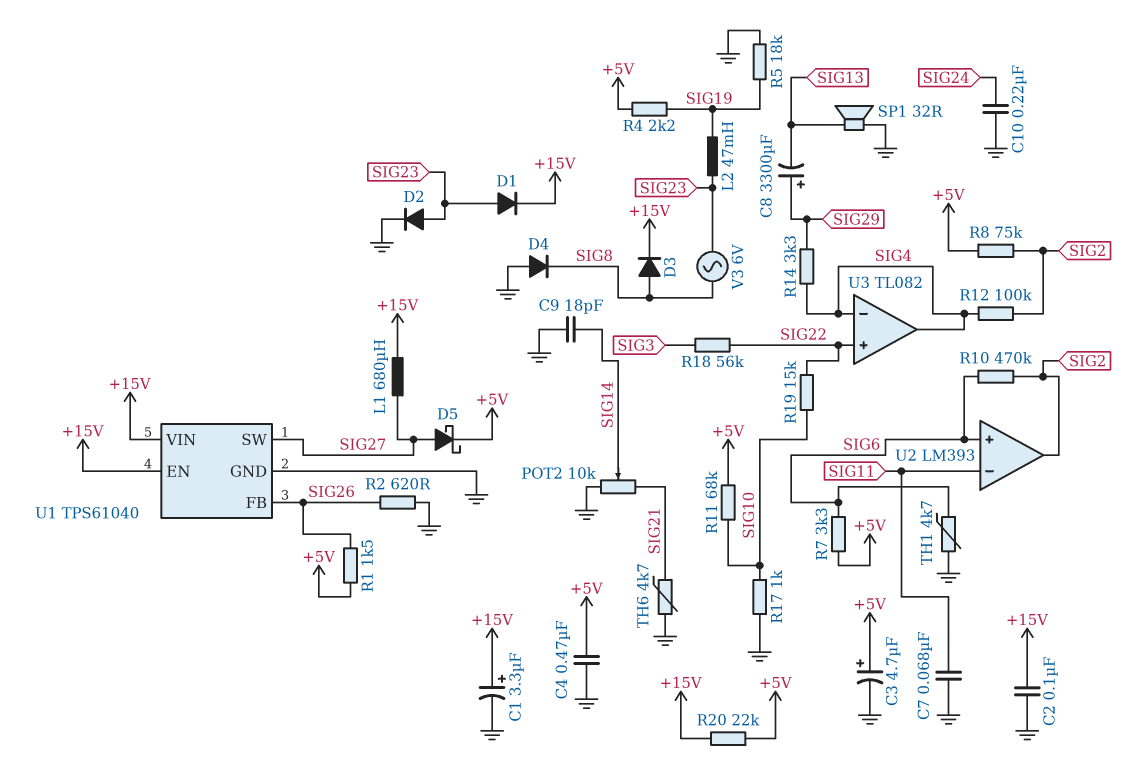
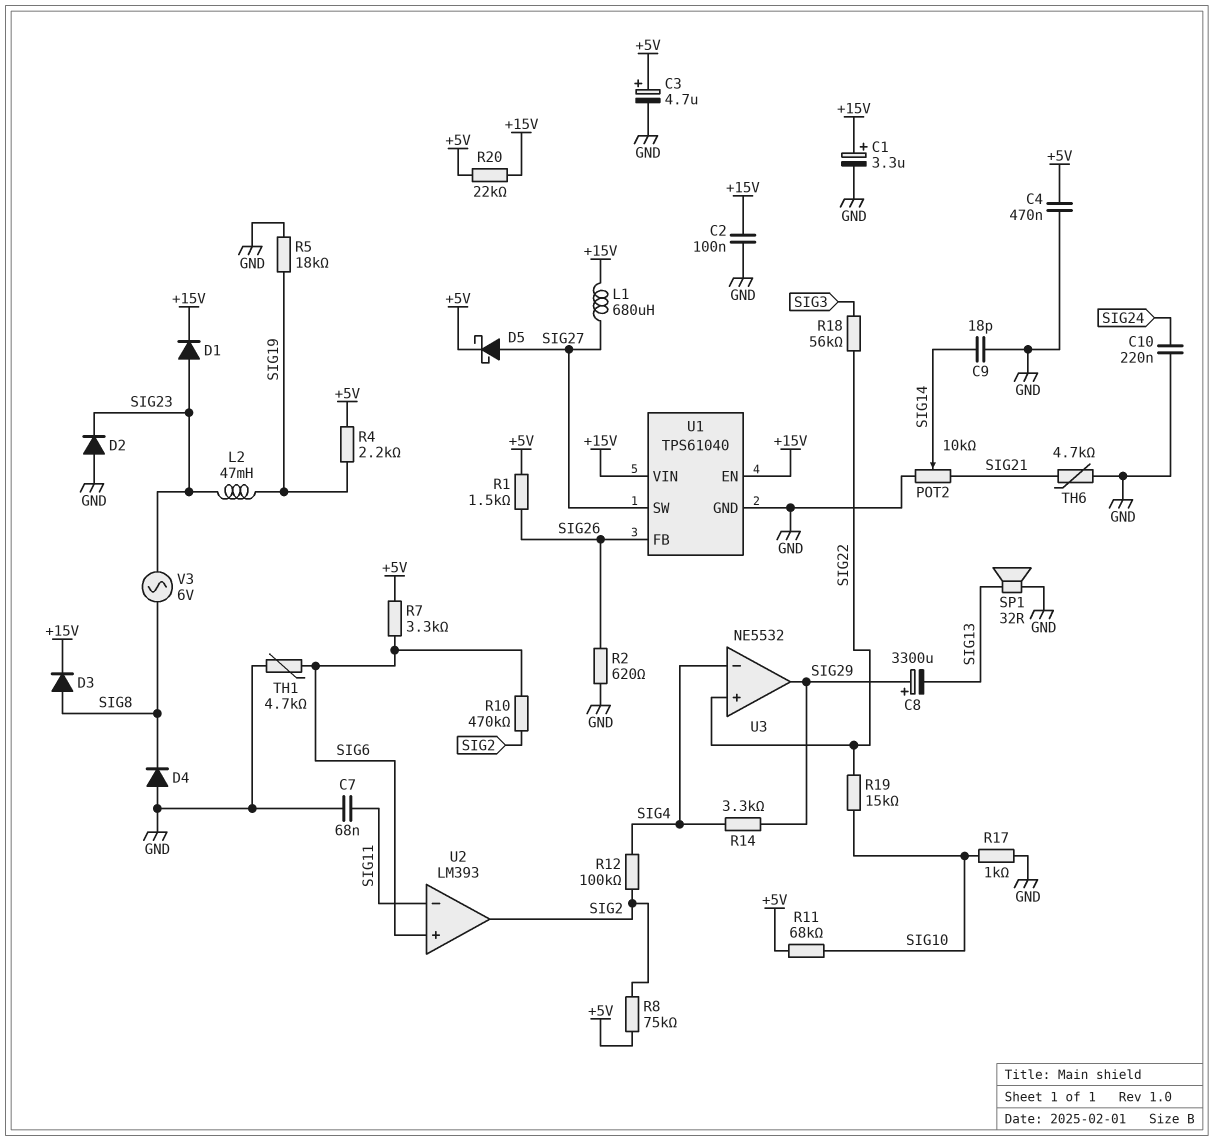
D2: diode (A SIG23, K GND) -> diode (A GND, K SIG23)
U3: TL082 -> NE5532
U3 pin out: SIG4 -> SIG29

